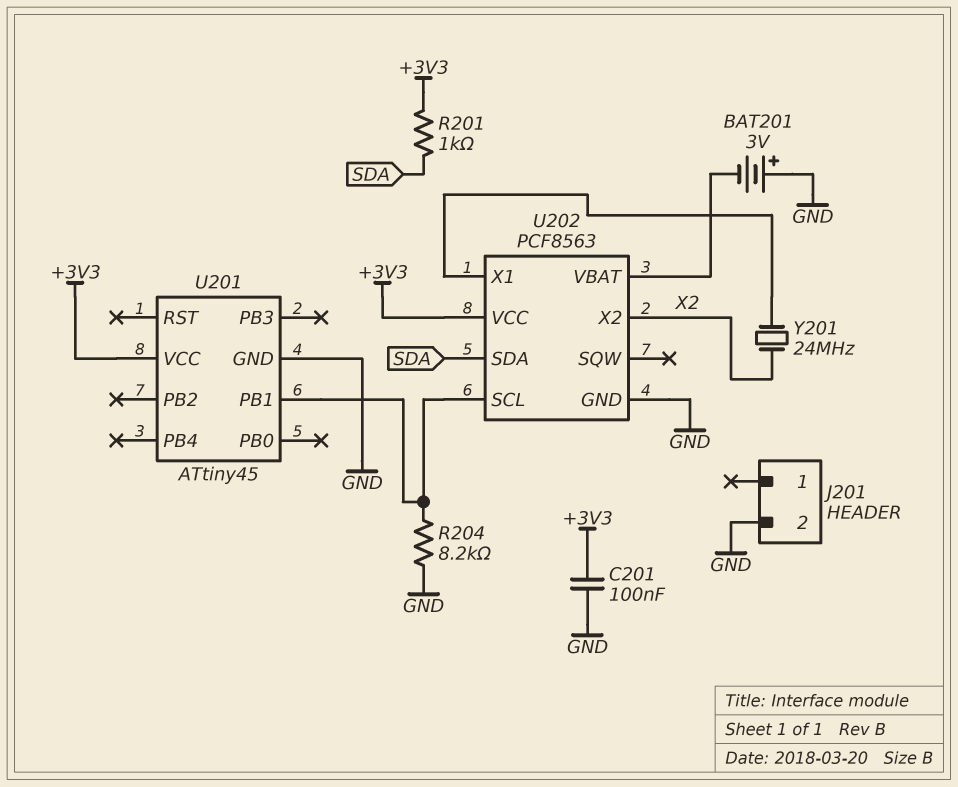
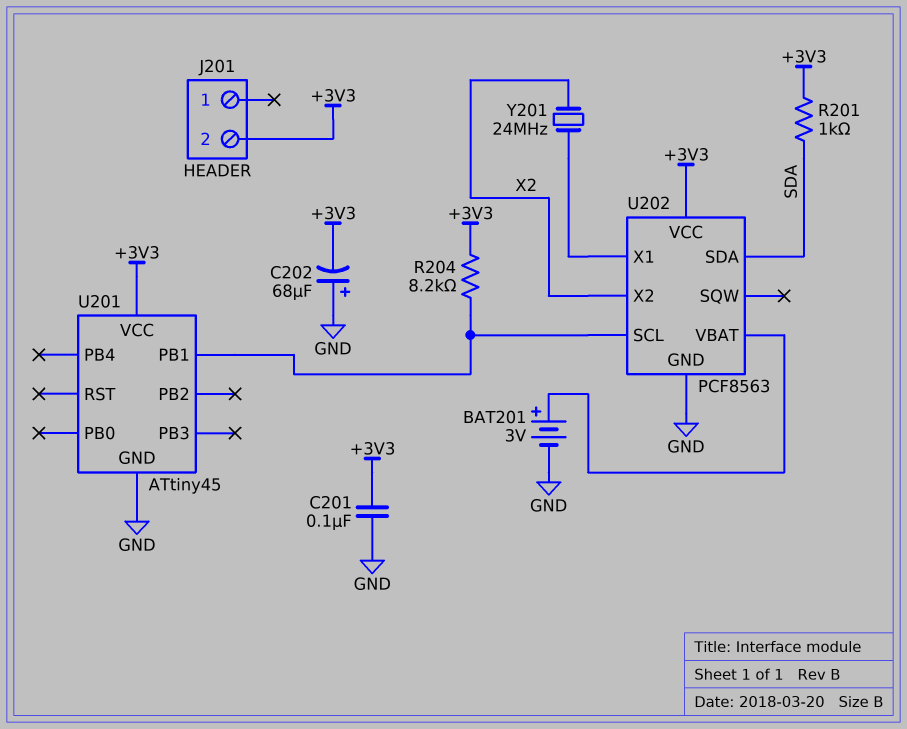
BAT201: 3V (plus GND, minus U202/VBAT) -> 3V (plus U202/VBAT, minus GND)
C202: none -> 68uF (plus GND, minus +3V3)
J201 pin 2: GND -> +3V3
R204: 8.2k (GND, U201/PB1) -> 8.2k (+3V3, U201/PB1)

